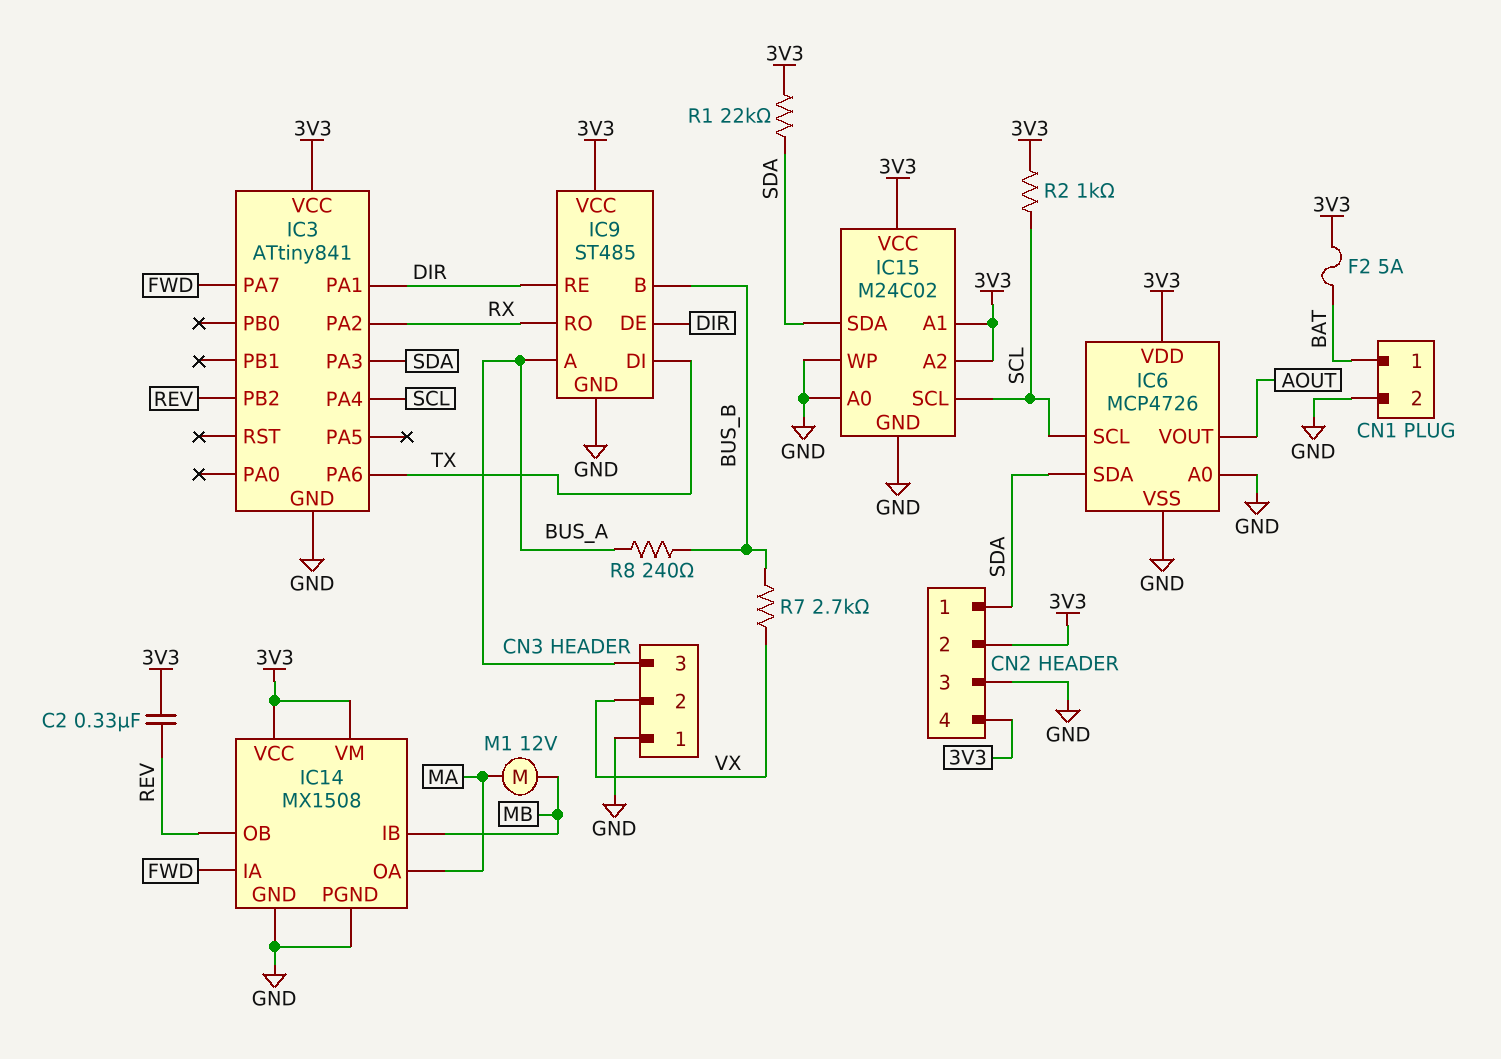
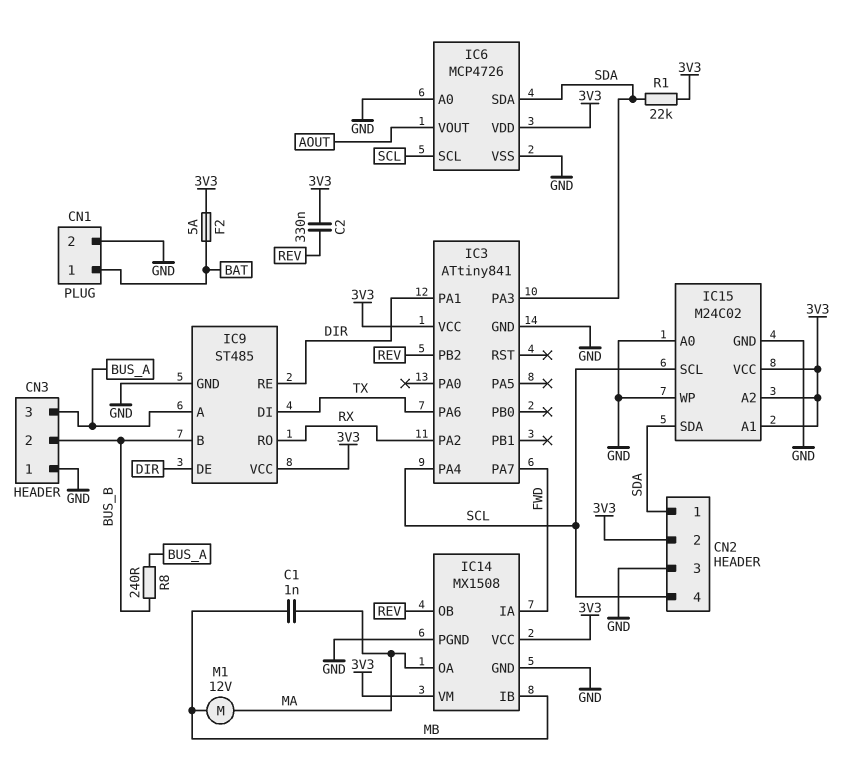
C1: none -> 1nF (MA, MB)
CN2 pin 4: 3V3 -> SCL
CN3 pin 2: VX -> BUS_B
R2: 1k (3V3, SCL) -> none
R7: 2.7k (BUS_B, VX) -> none

